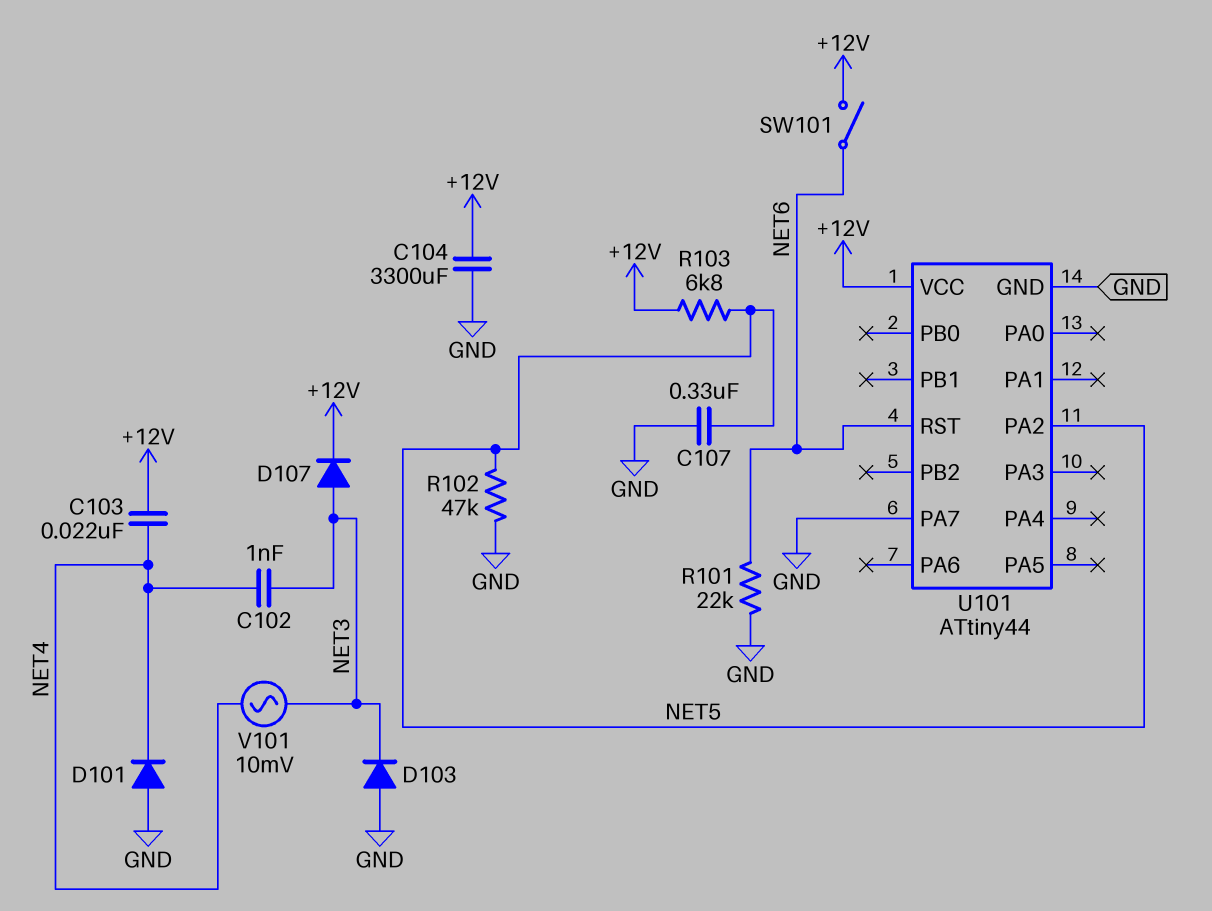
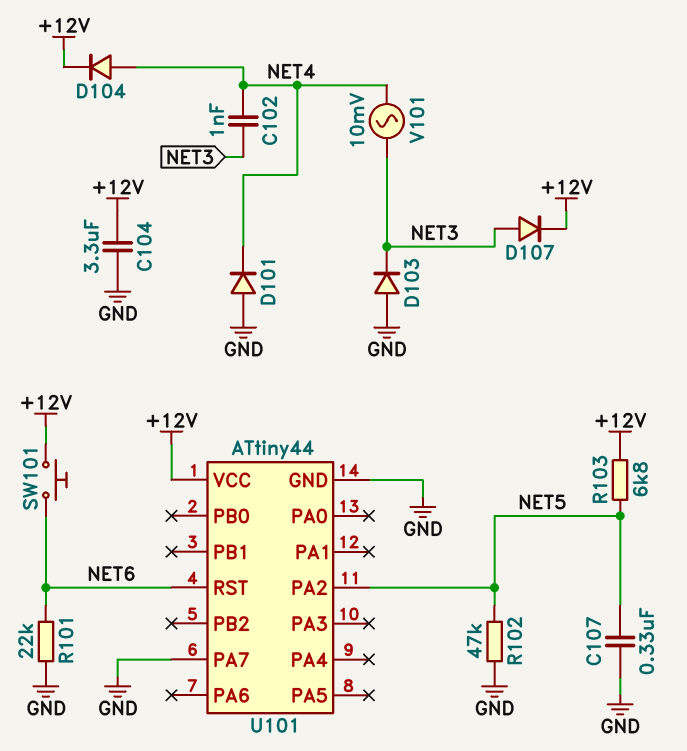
C103: 22nF (+12V, NET4) -> none
C104: 3300uF (+12V, GND) -> 3.3uF (+12V, GND)
D104: none -> diode (A NET4, K +12V)
SW101: switch (+12V, NET6) -> button (+12V, NET6)

